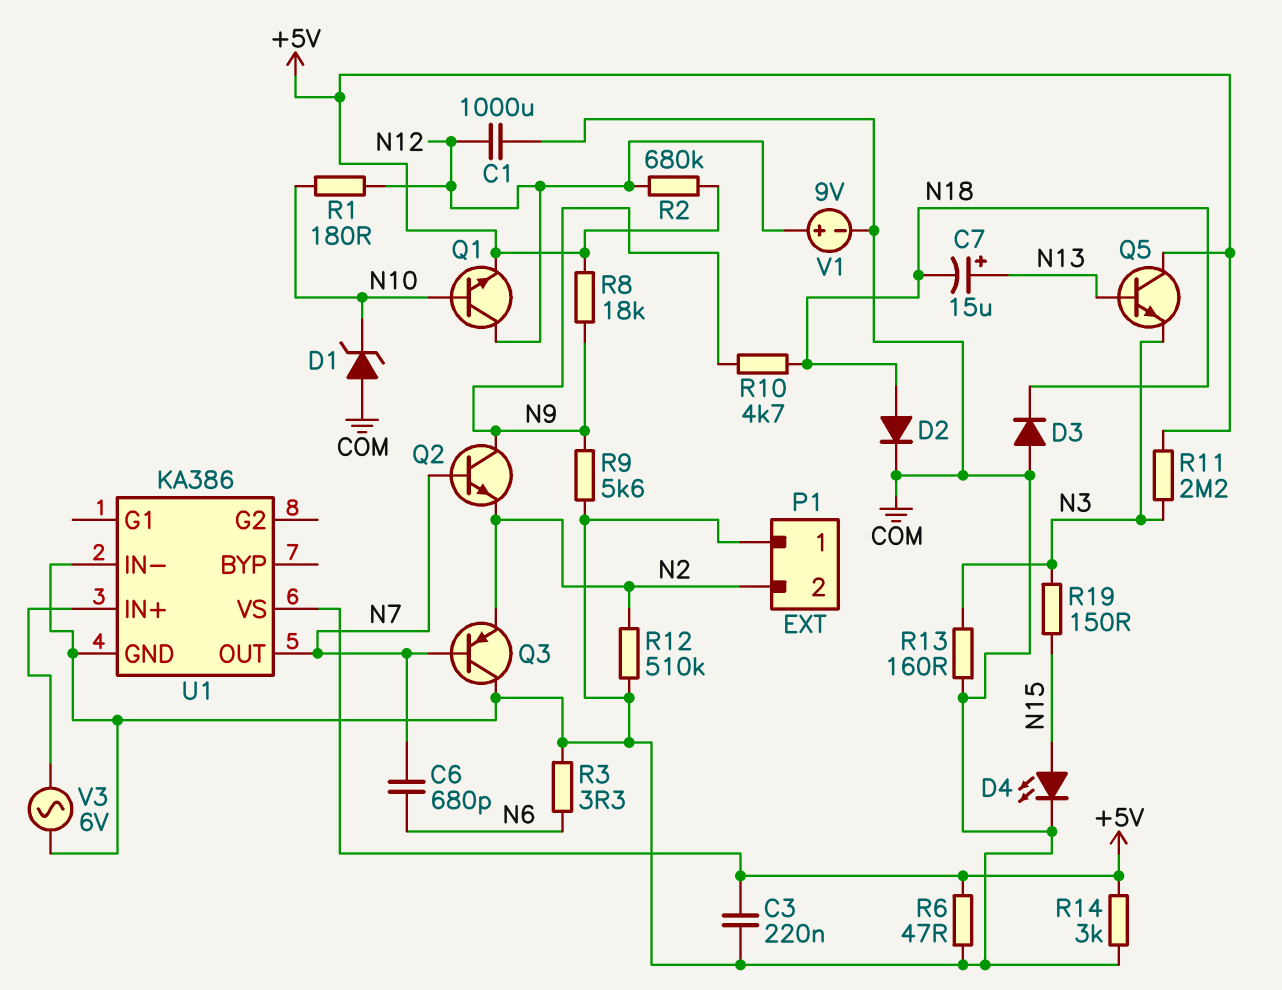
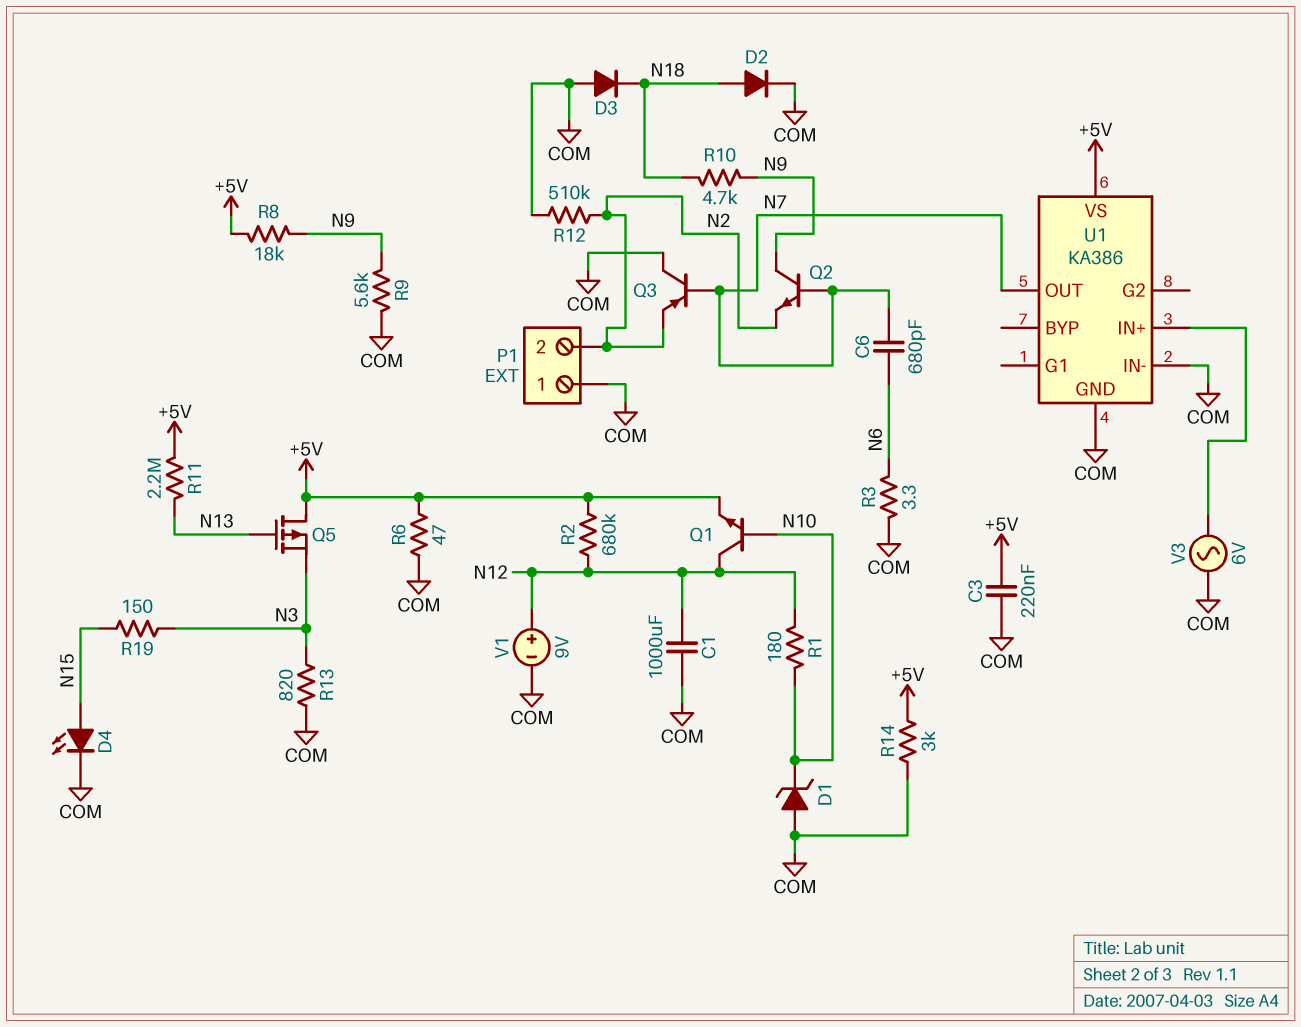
C7: 15uF (plus N13, minus N18) -> none
Q5: NPN (B N13, C +5V, E N3) -> PMOS (G N13, D +5V, S N3)
R11: 2.2M (+5V, N3) -> 2.2M (+5V, N13)
R13: 160 (COM, N3) -> 820 (COM, N3)

